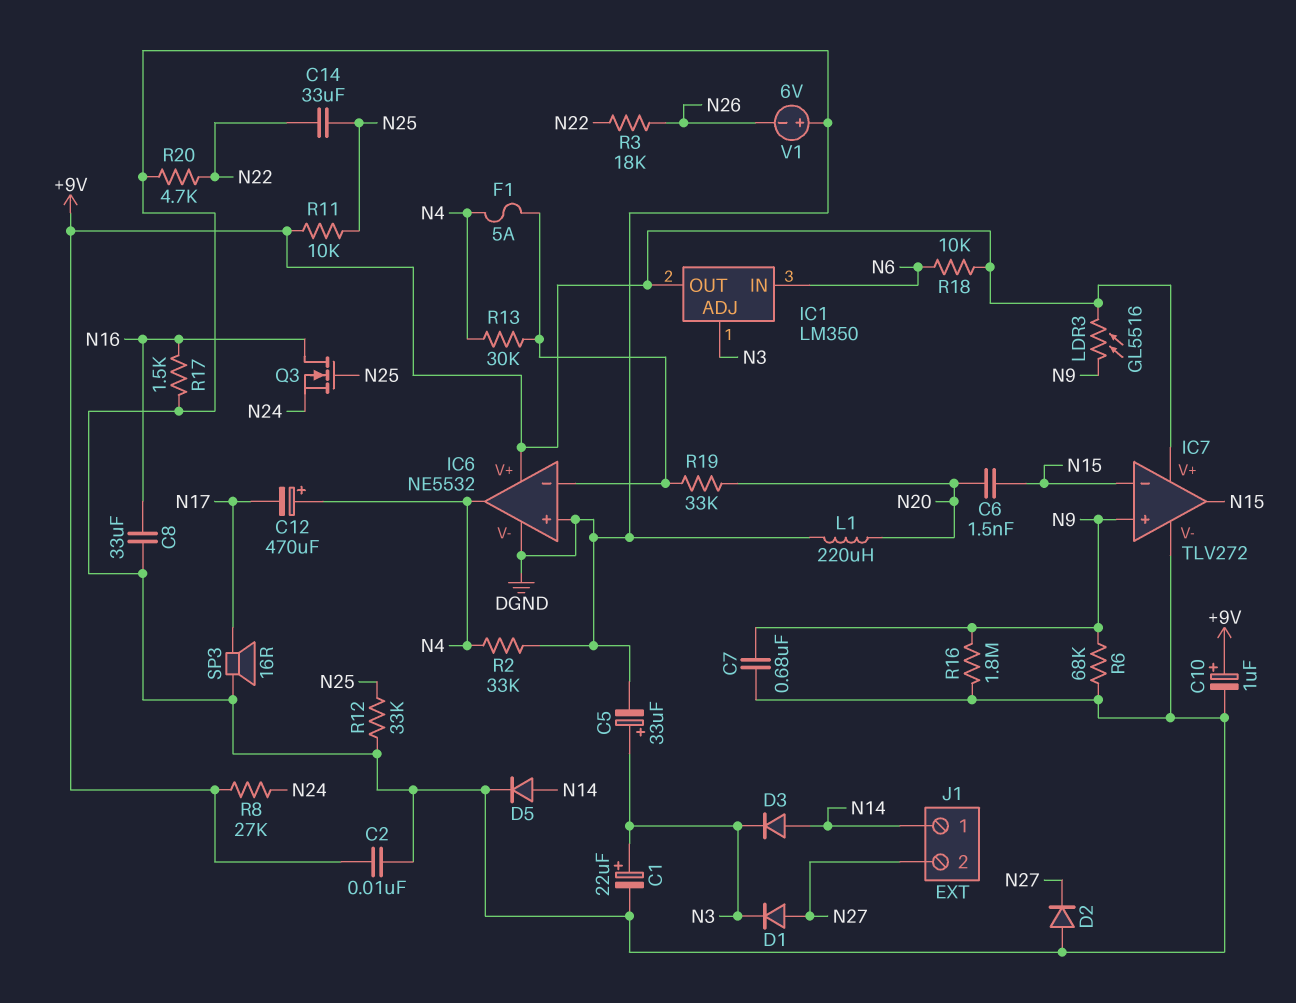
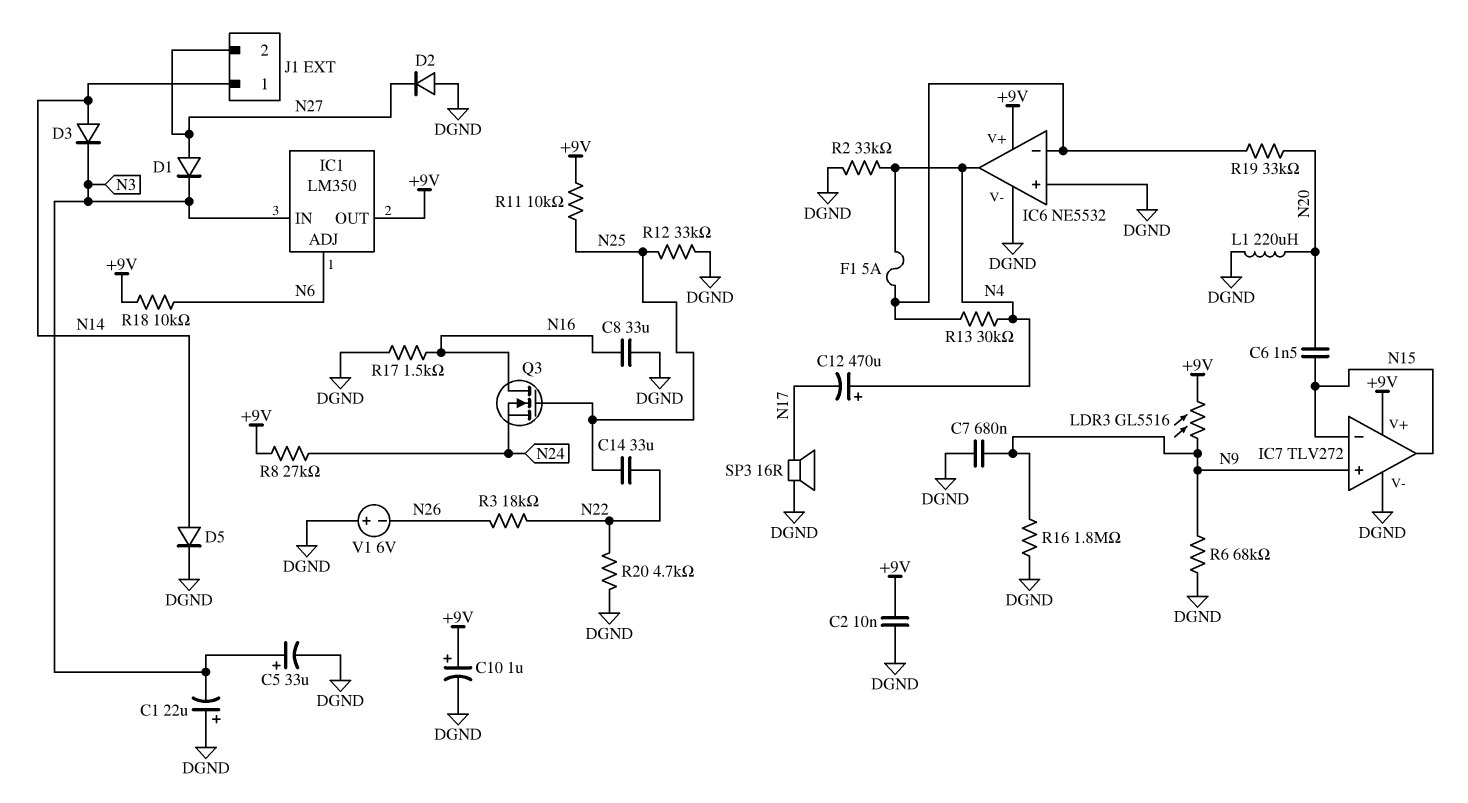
C1: 22uF (plus N3, minus DGND) -> 22uF (plus DGND, minus N3)
IC1 pin ADJ: N3 -> N6
IC1 pin IN: N6 -> N3

